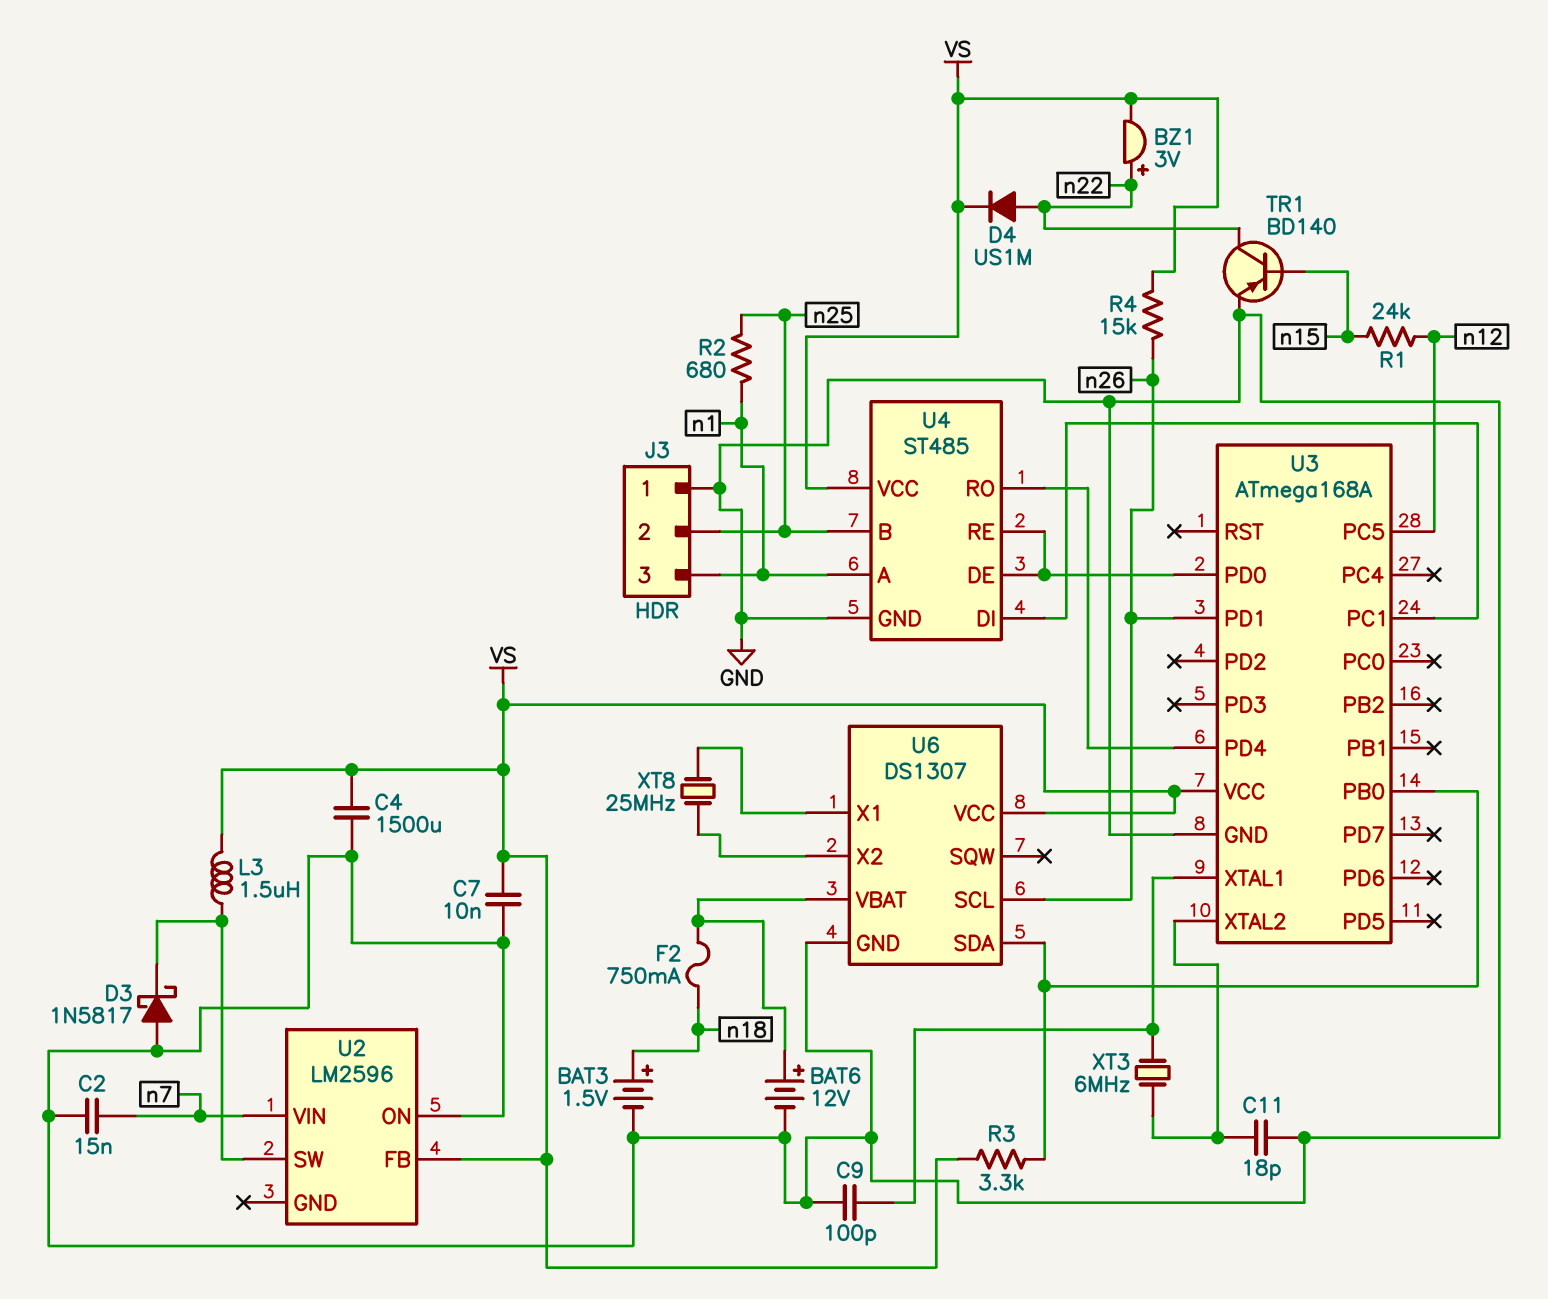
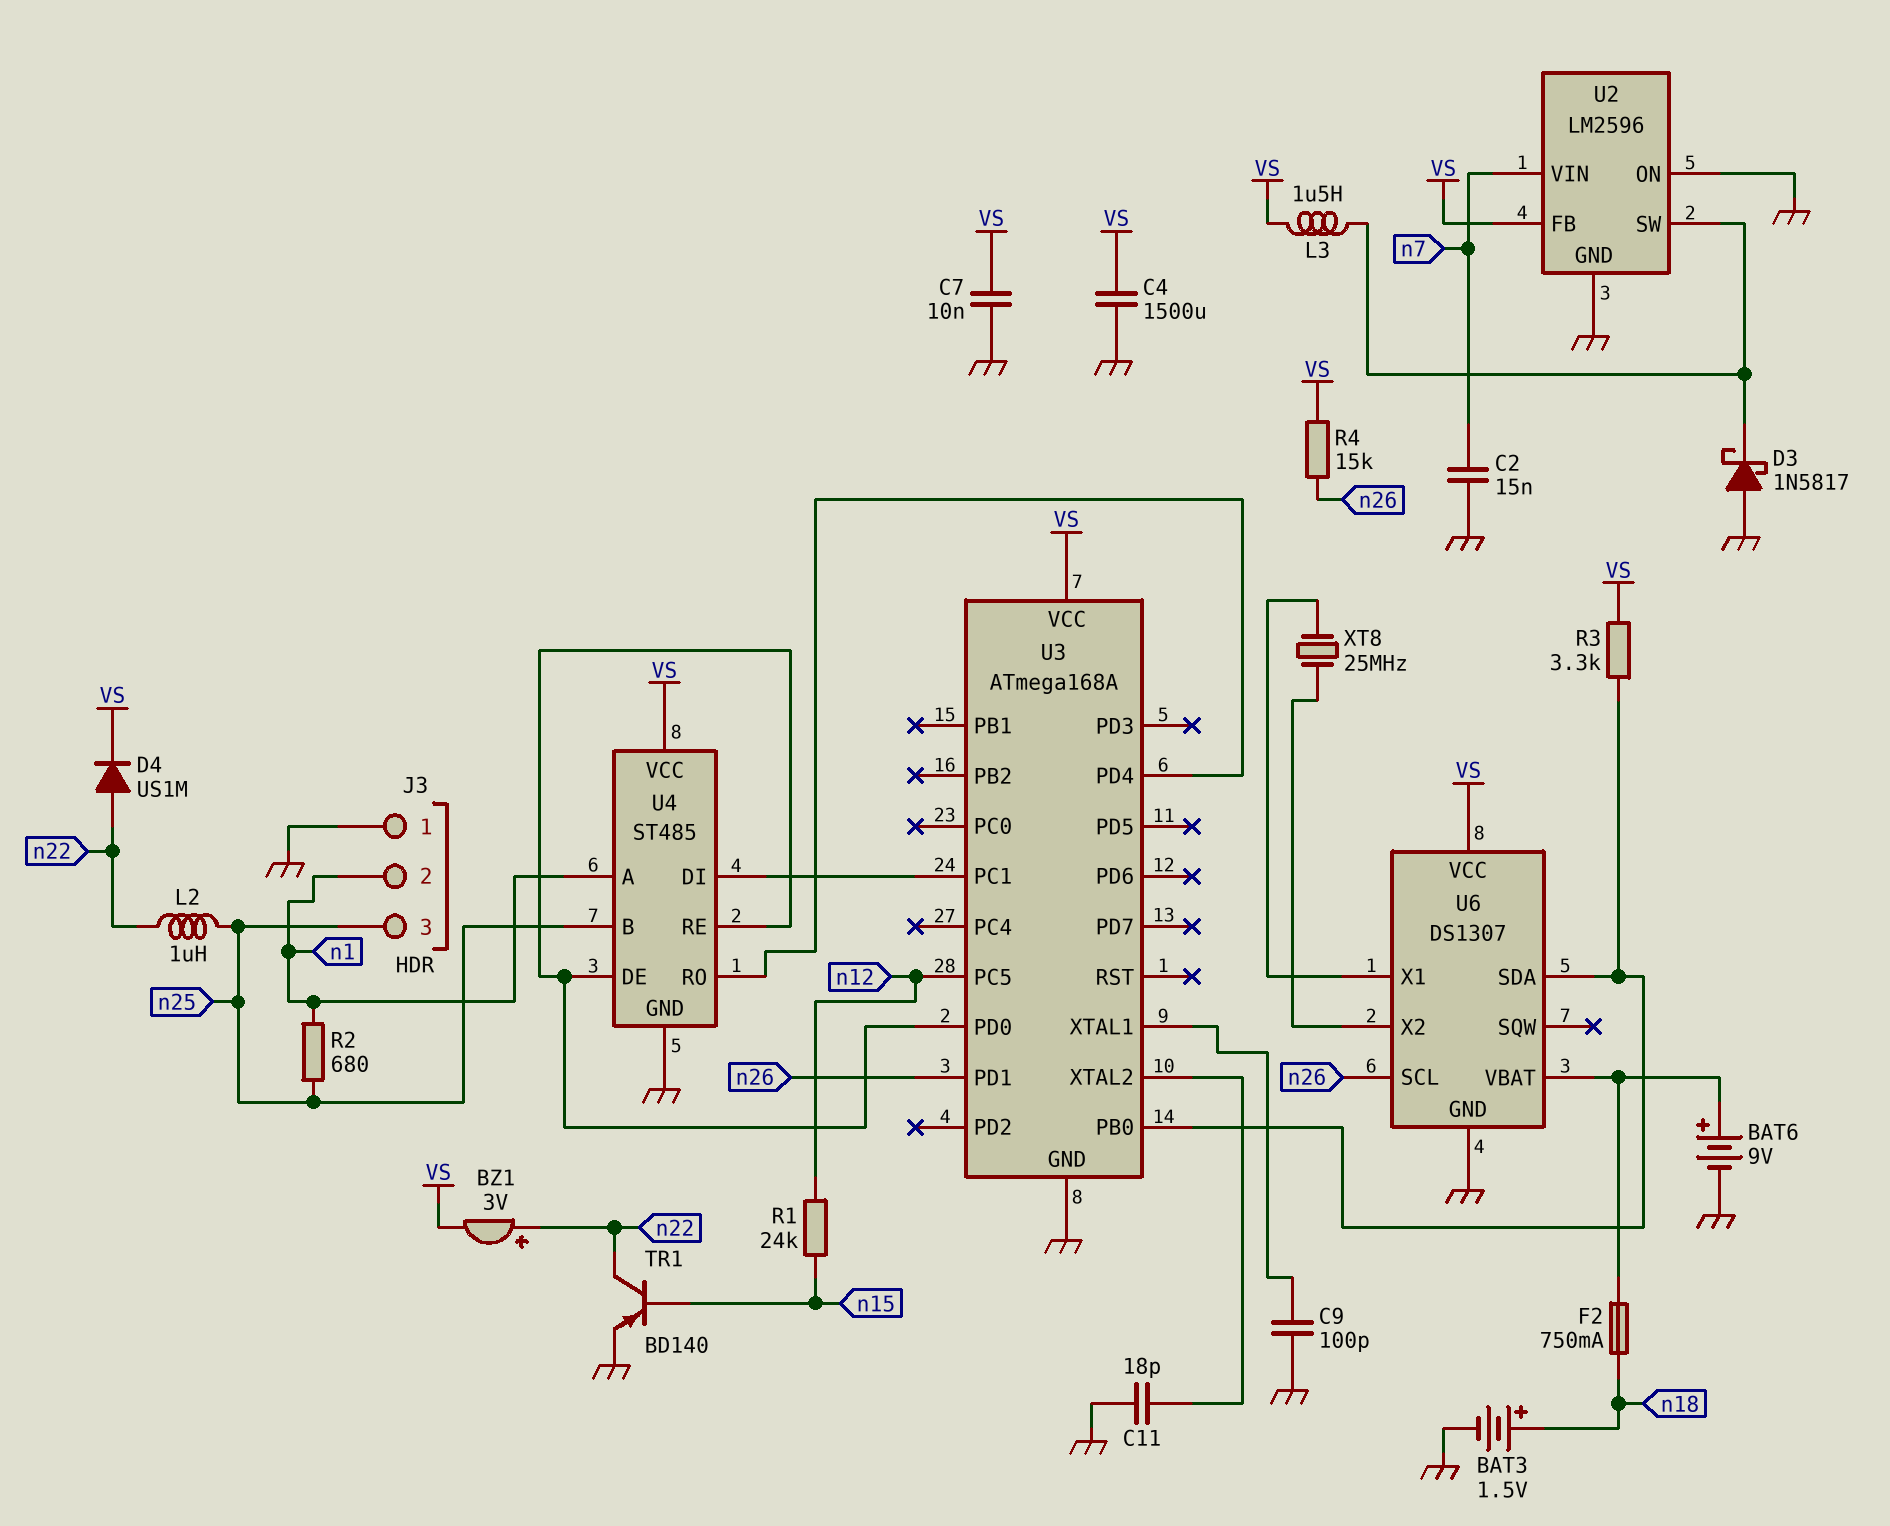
BAT6: 12V (plus U6/VBAT, minus GND) -> 9V (plus U6/VBAT, minus GND)
J3 pin 2: n25 -> n1
J3 pin 3: n1 -> n25
L2: none -> 1uH (n22, n25)
U2 pin GND: none -> GND
XT3: 6MHz (U3/XTAL1, U3/XTAL2) -> none

